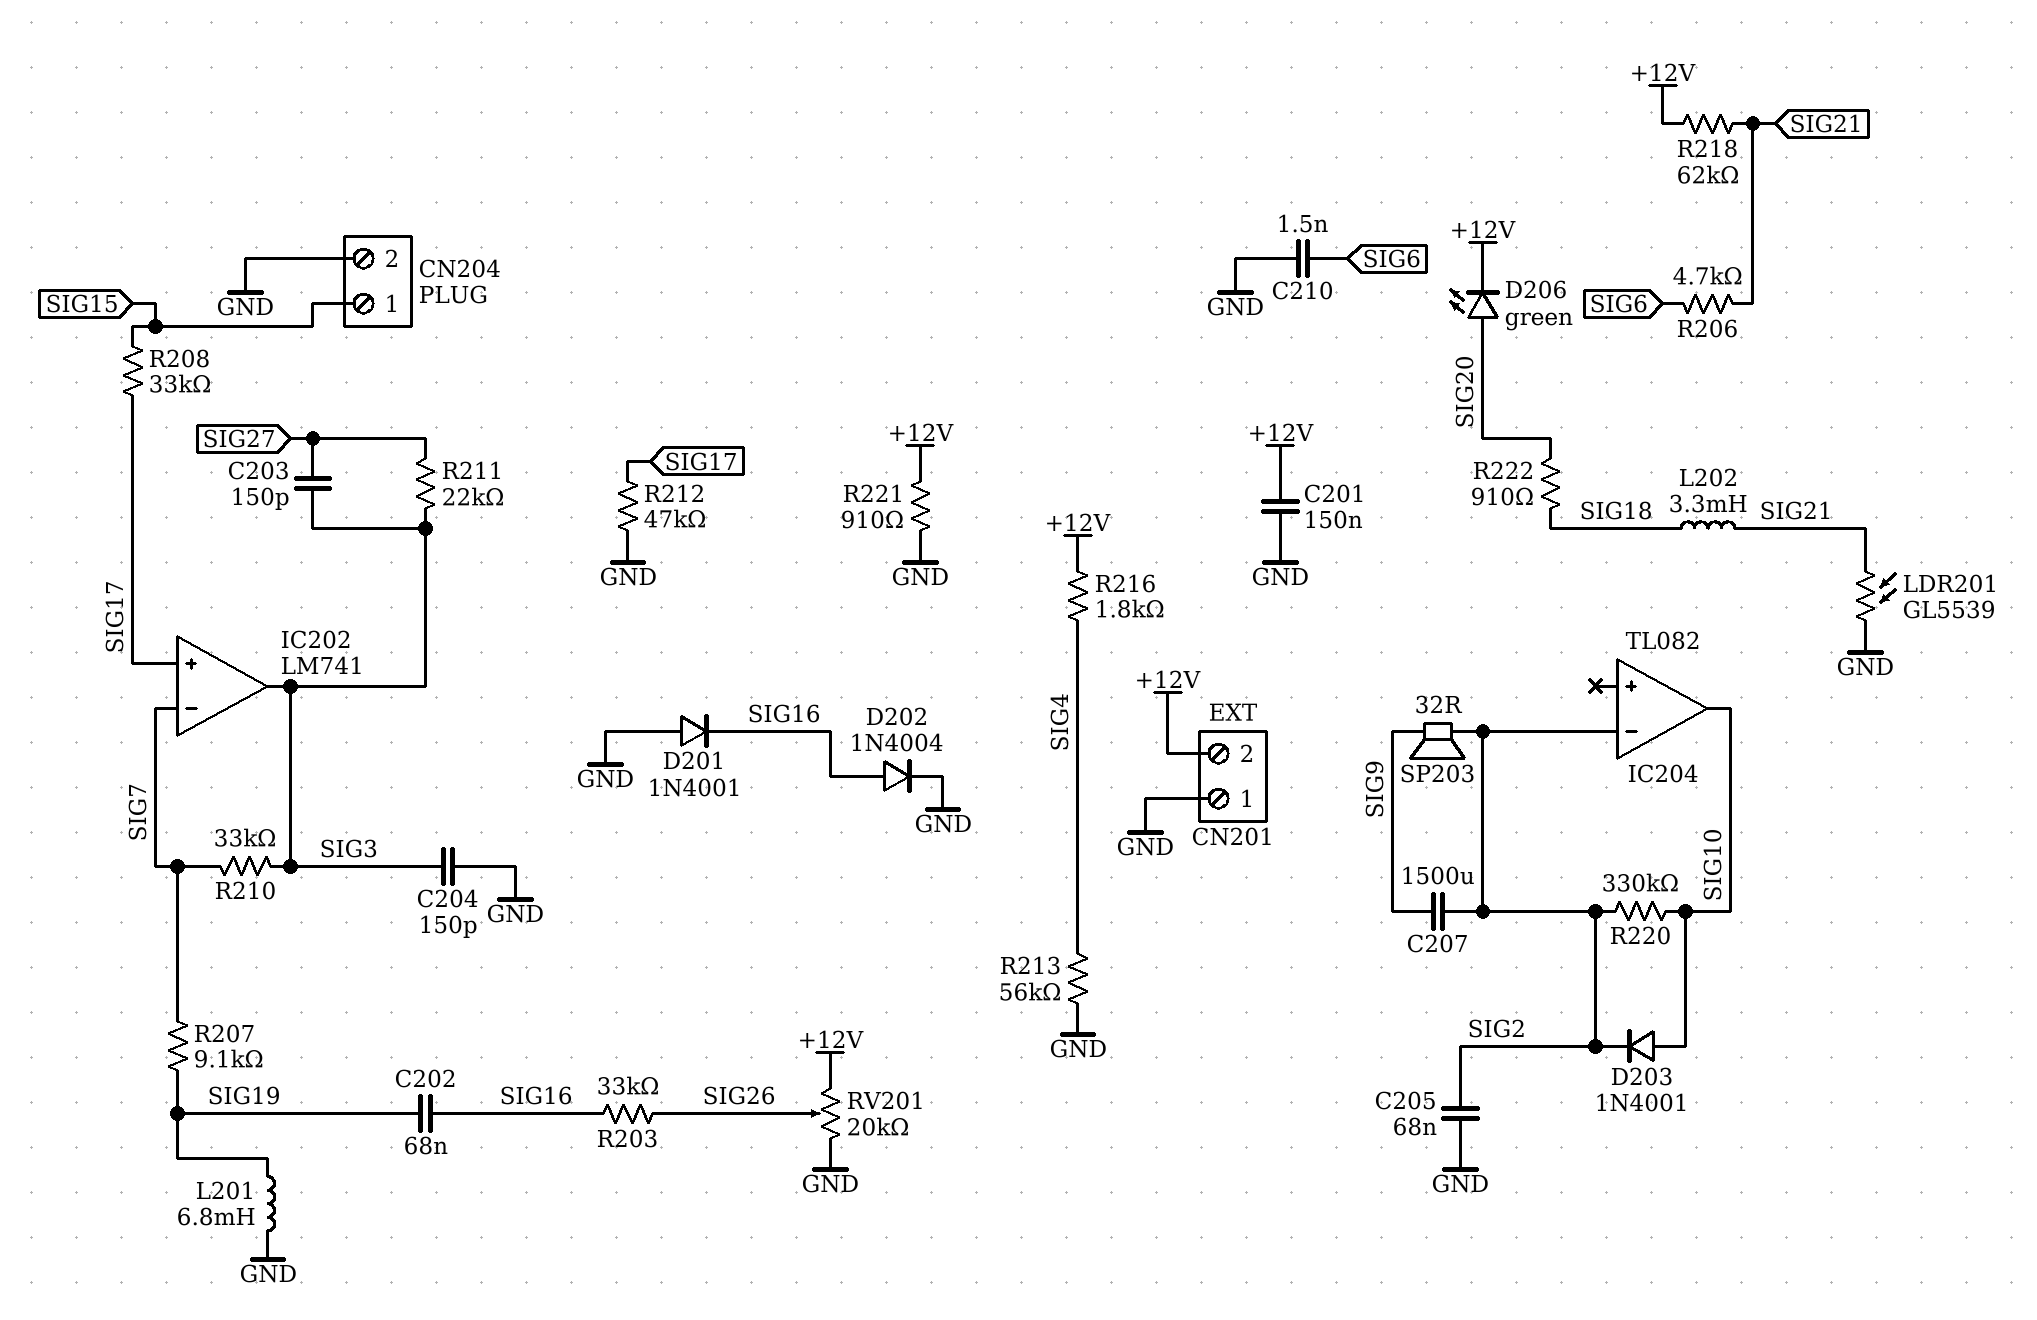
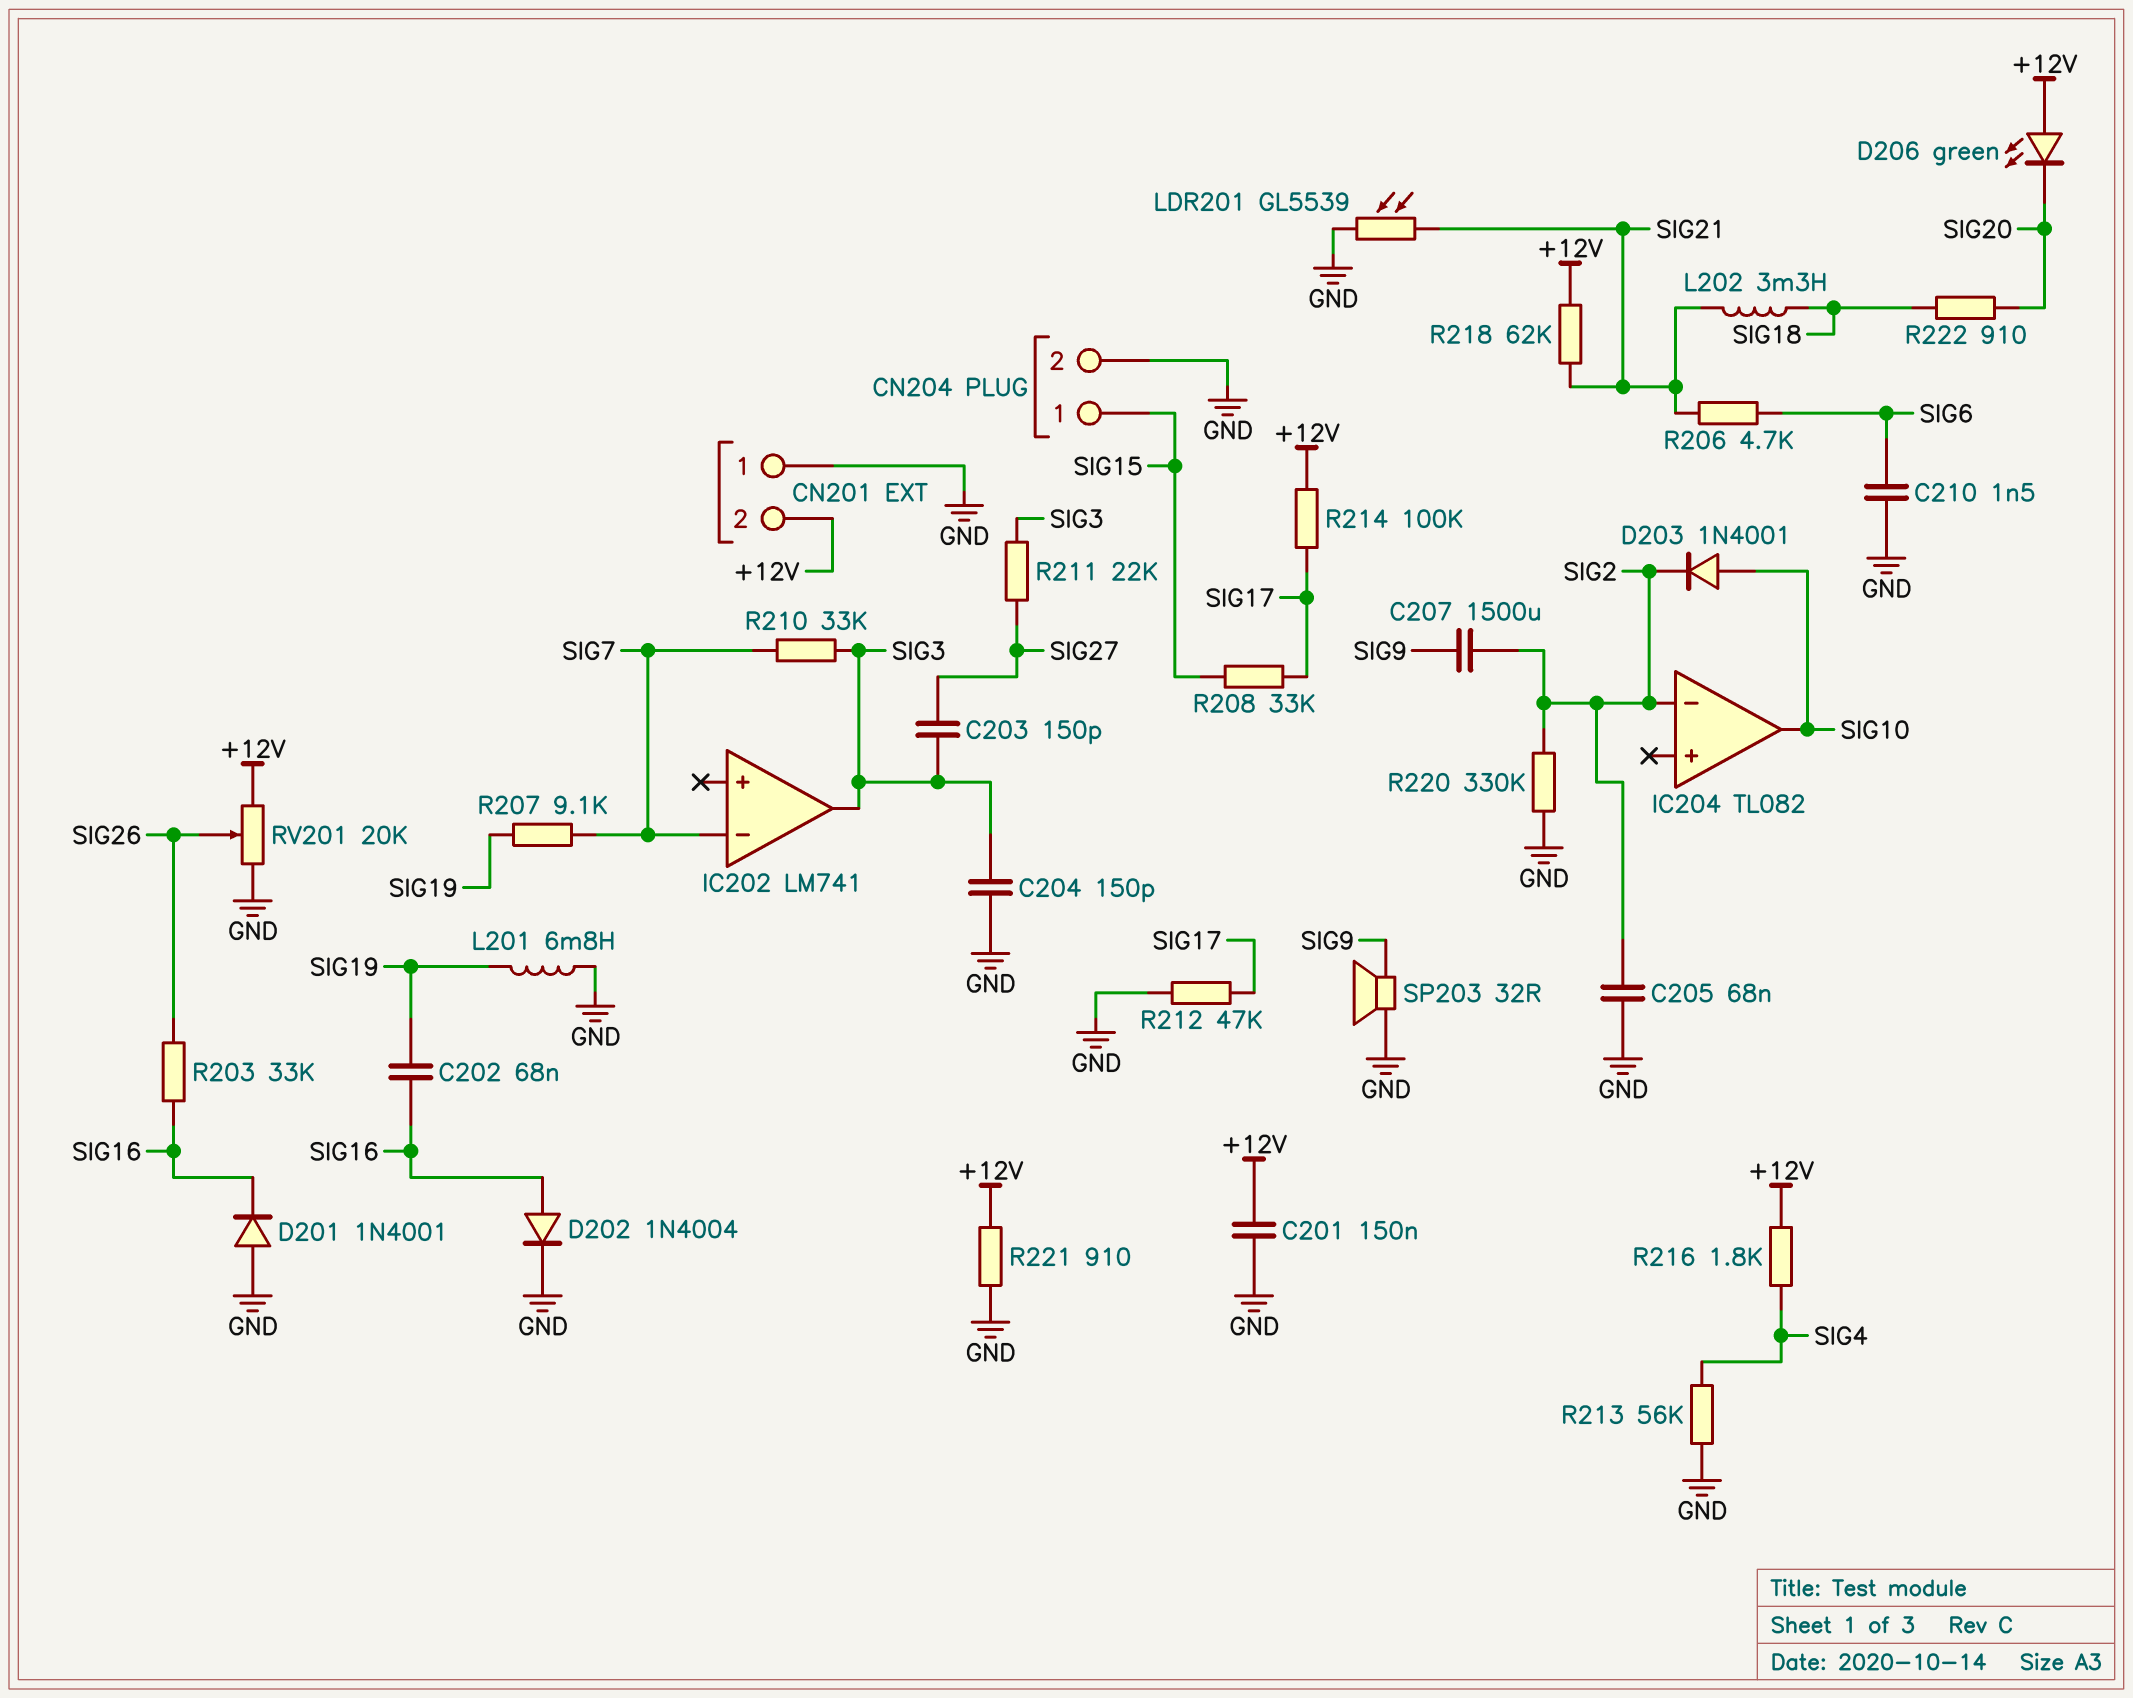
D206: LED green (A SIG20, K +12V) -> LED green (A +12V, K SIG20)
IC202 pin in+: SIG17 -> none
R214: none -> 100k (+12V, SIG17)
R220: 330k (SIG2, SIG10) -> 330k (GND, SIG2)
SP203: speaker 32R (SIG2, SIG9) -> speaker 32R (GND, SIG9)

